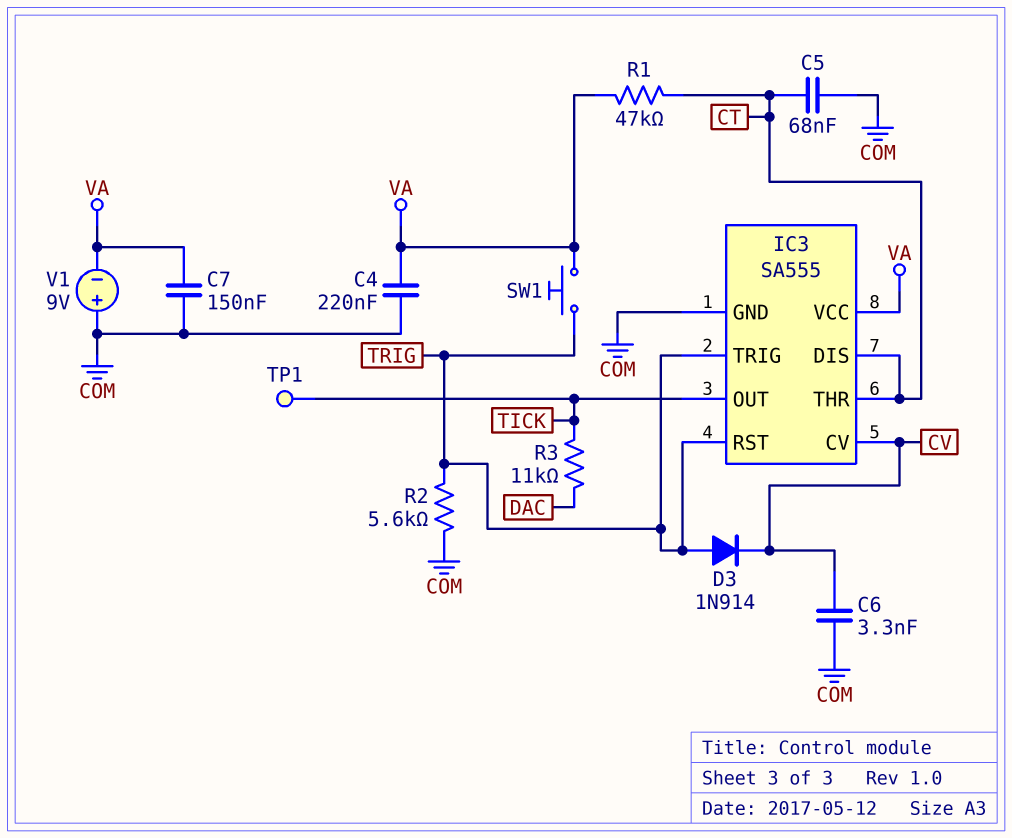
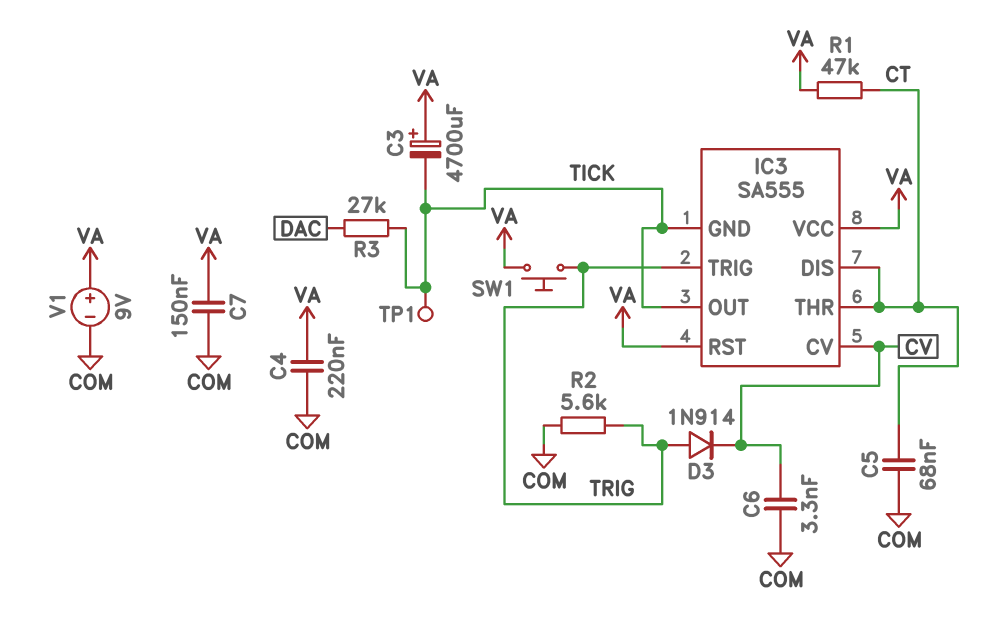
C3: none -> 4700uF (plus VA, minus TICK)
IC3 pin GND: COM -> TICK
IC3 pin RST: TRIG -> VA
R3: 11k (DAC, TICK) -> 27k (DAC, TICK)
V1: 9V (plus COM, minus VA) -> 9V (plus VA, minus COM)

